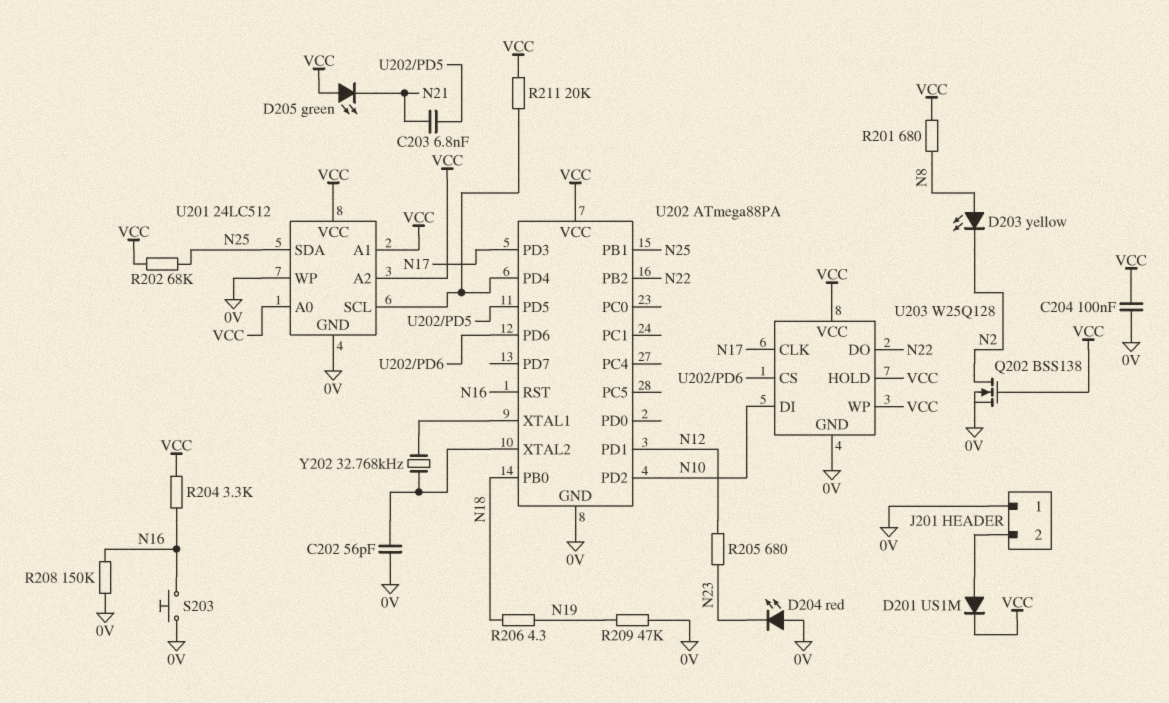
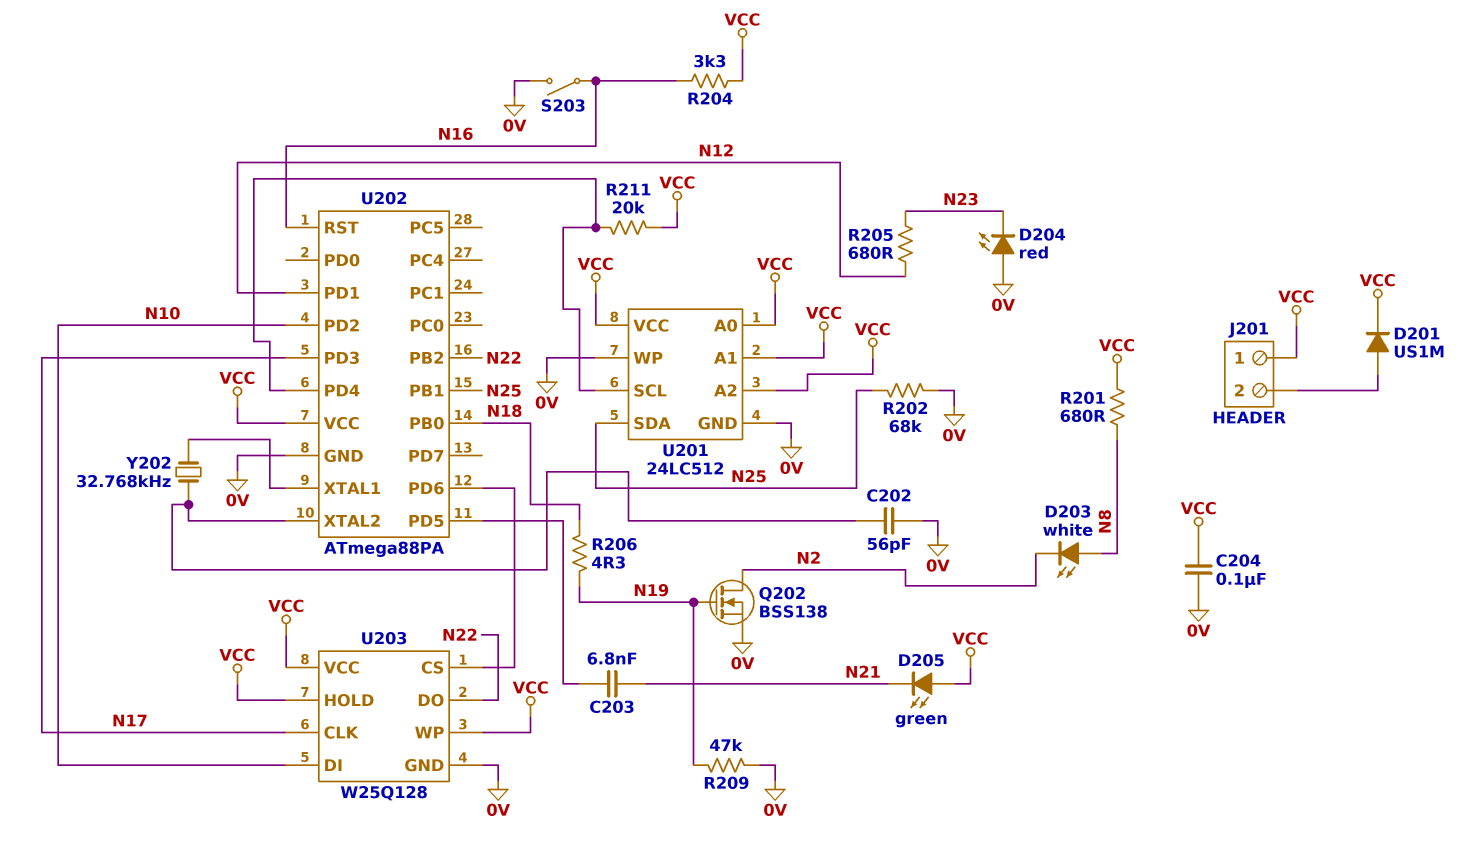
D203: LED yellow (A N8, K N2) -> LED white (A N8, K N2)
J201 pin 1: 0V -> VCC
Q202: NMOS BSS138 (G VCC, D N2, S 0V) -> NMOS BSS138 (G N19, D N2, S 0V)
R202: 68k (N25, VCC) -> 68k (0V, N25)
R208: 150k (0V, N16) -> none
S203: button (0V, N16) -> switch (0V, N16)

